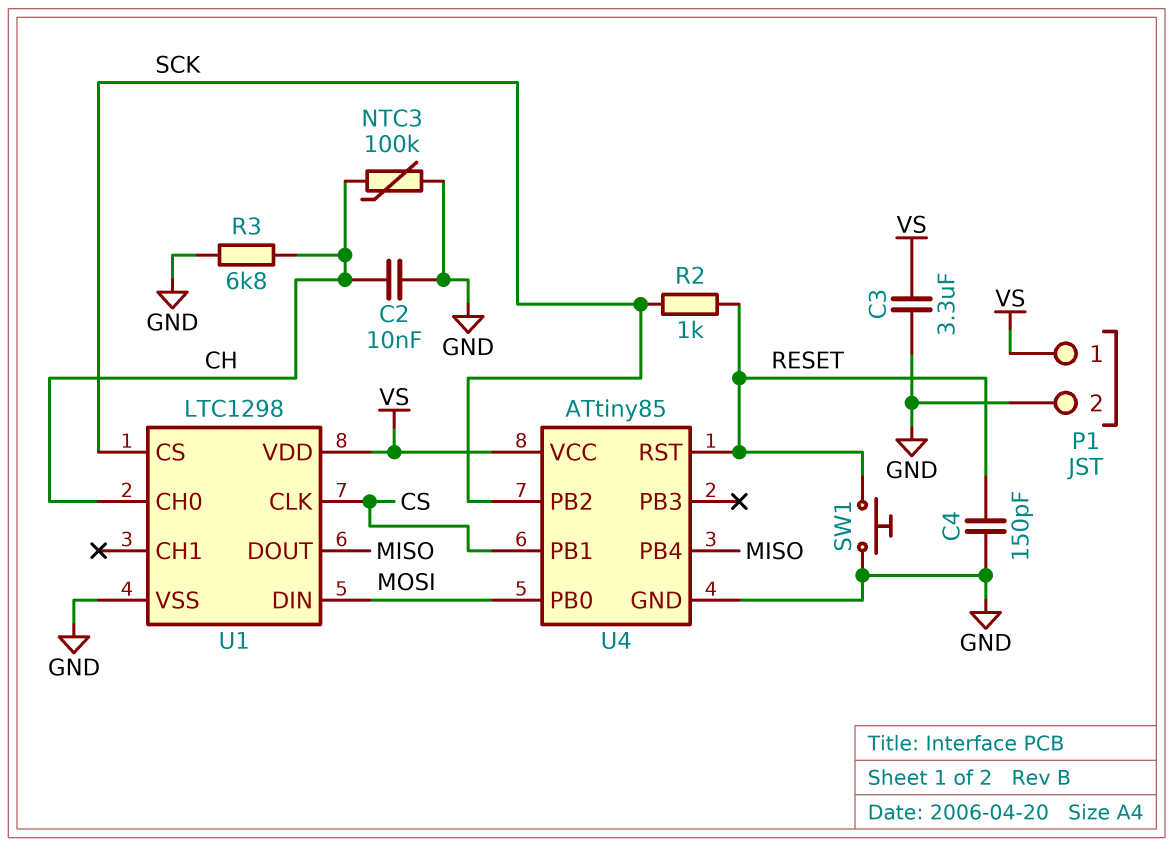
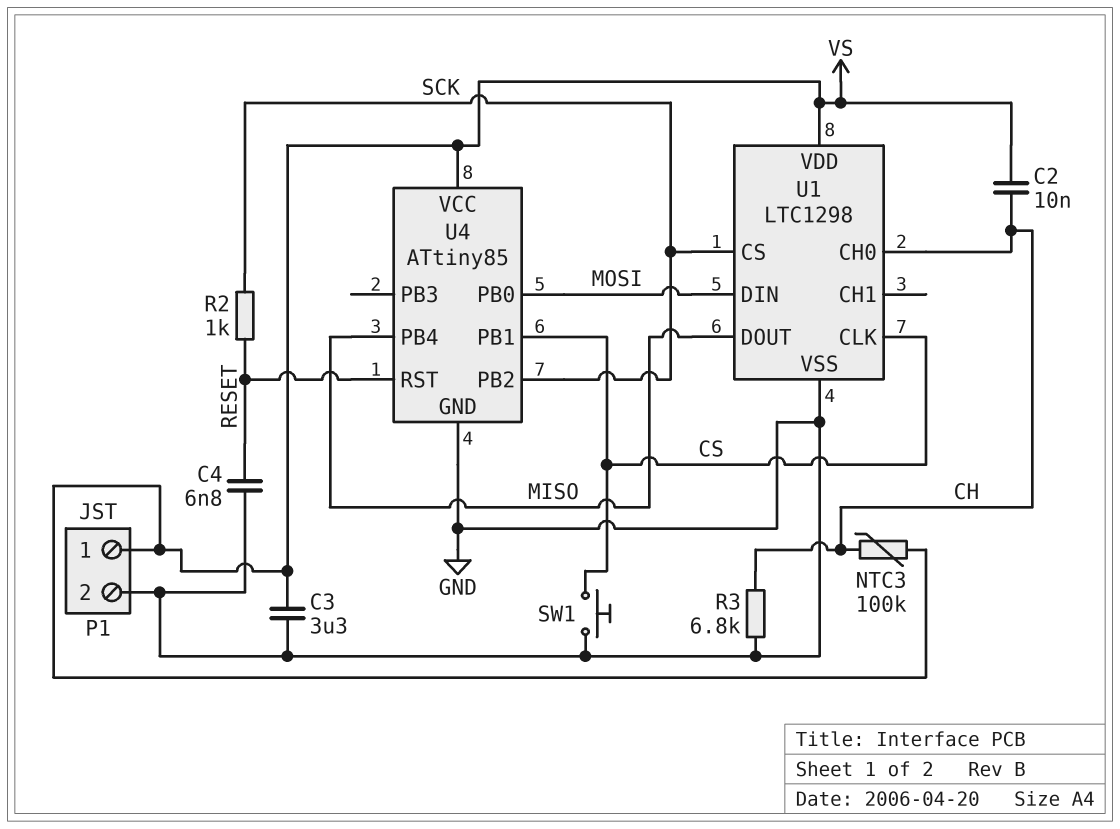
C2: 10nF (CH, GND) -> 10nF (CH, VS)
C4: 150pF (GND, RESET) -> 6.8nF (GND, RESET)
NTC3: 100k (CH, GND) -> 100k (CH, VS)
SW1: button (GND, RESET) -> button (CS, GND)

